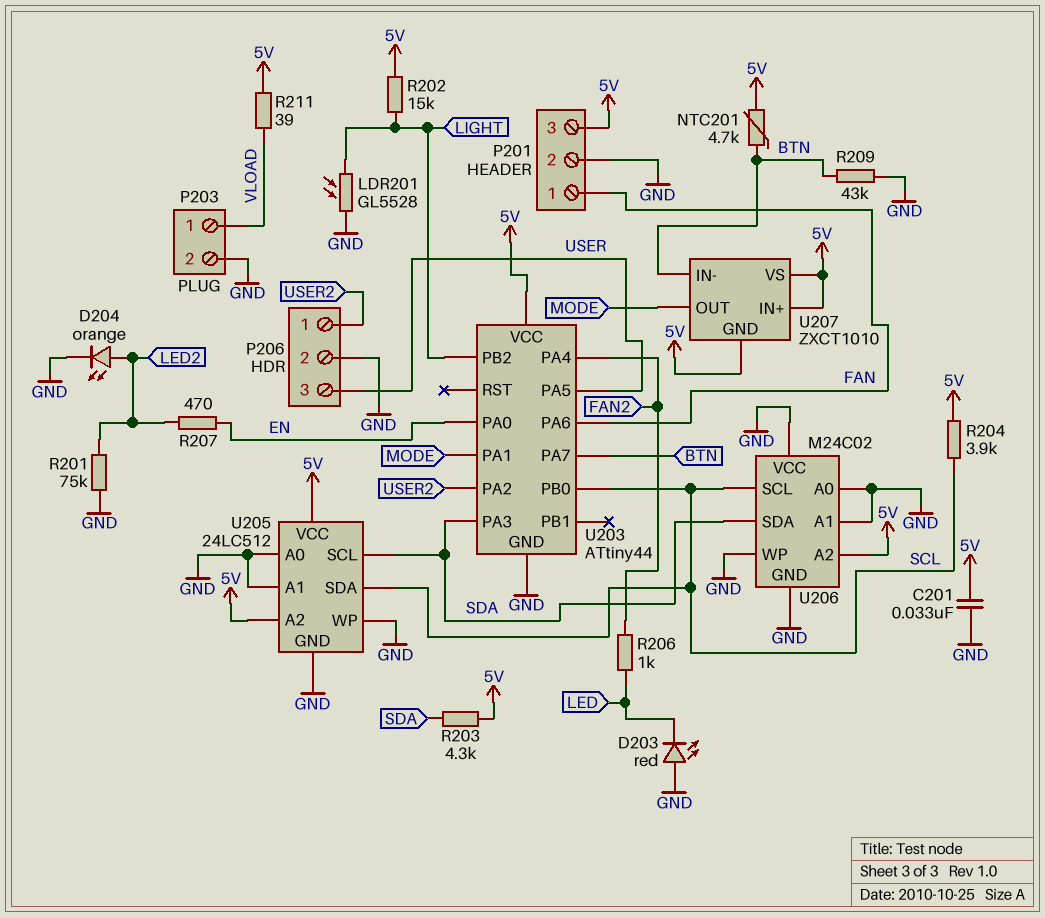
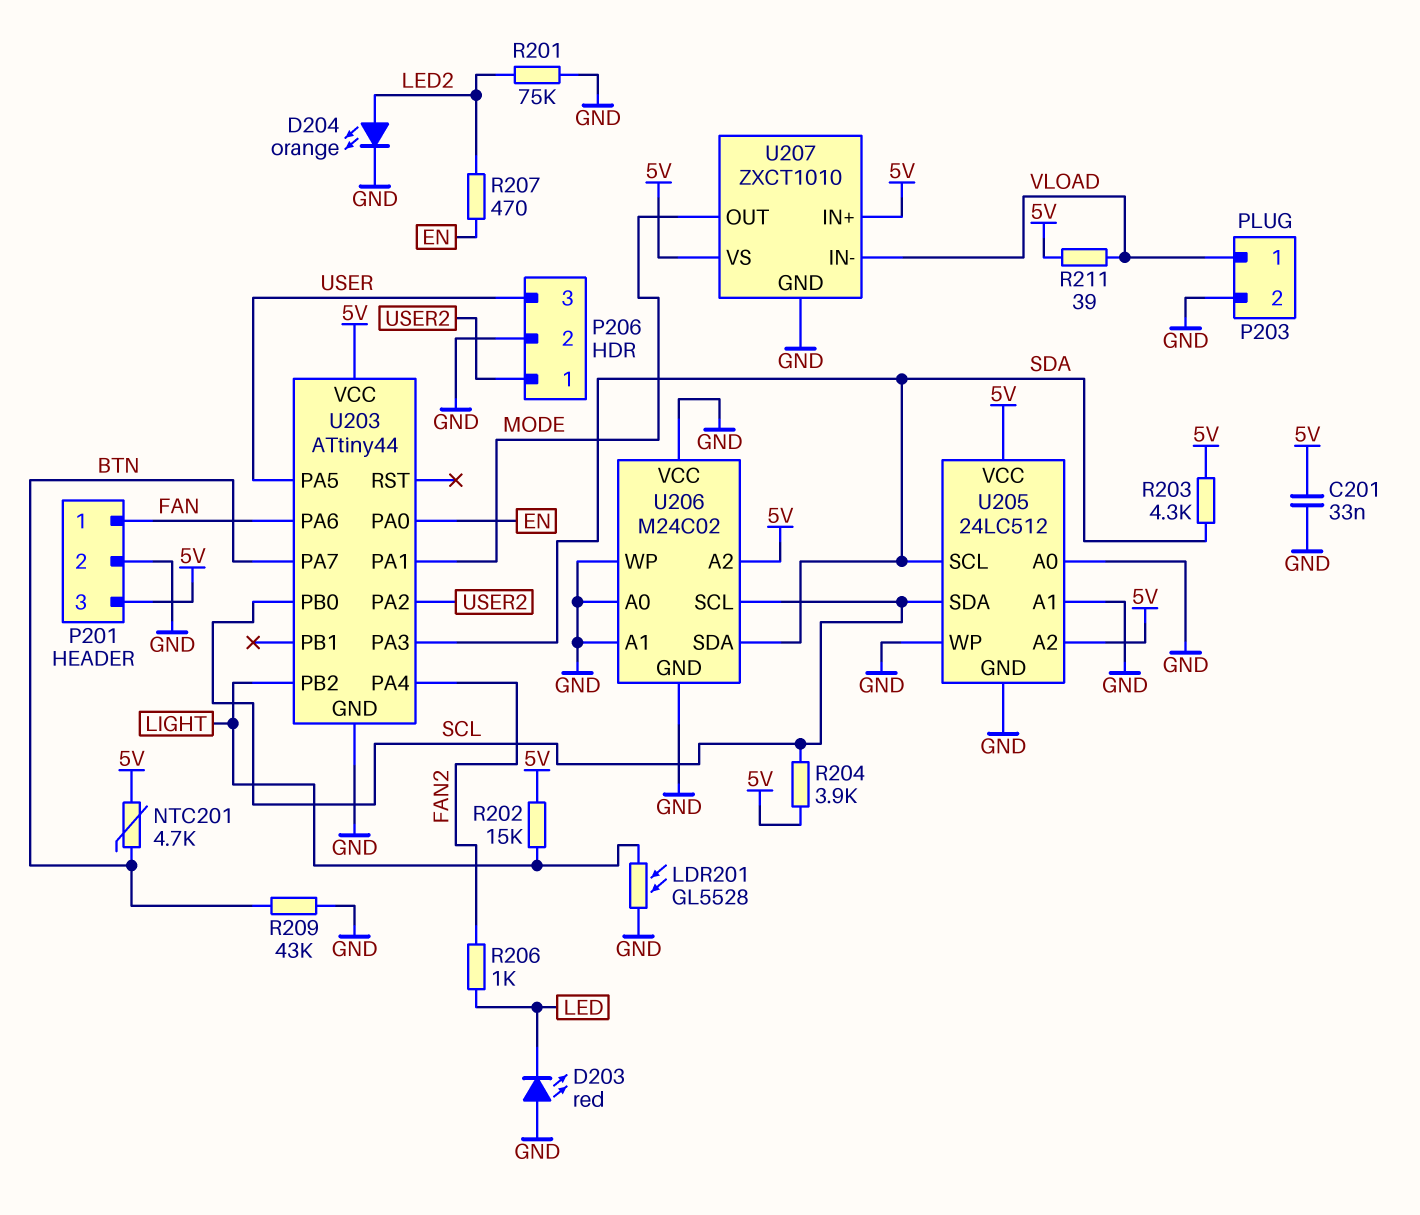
U207 pin GND: 5V -> GND
U207 pin IN-: BTN -> VLOAD

